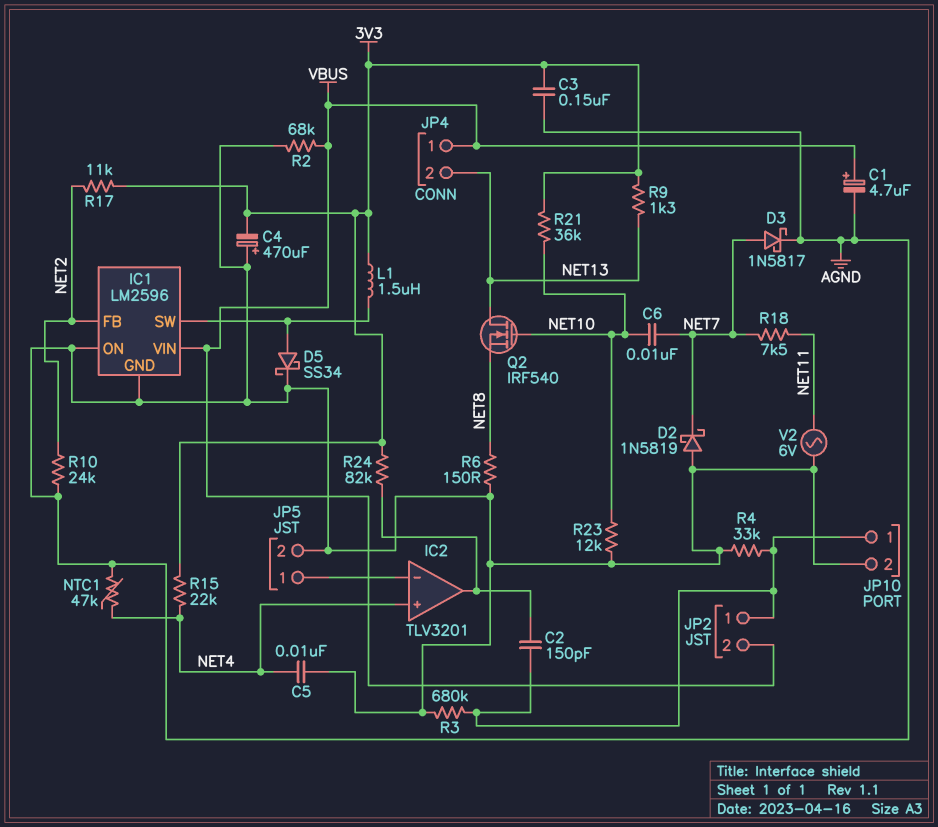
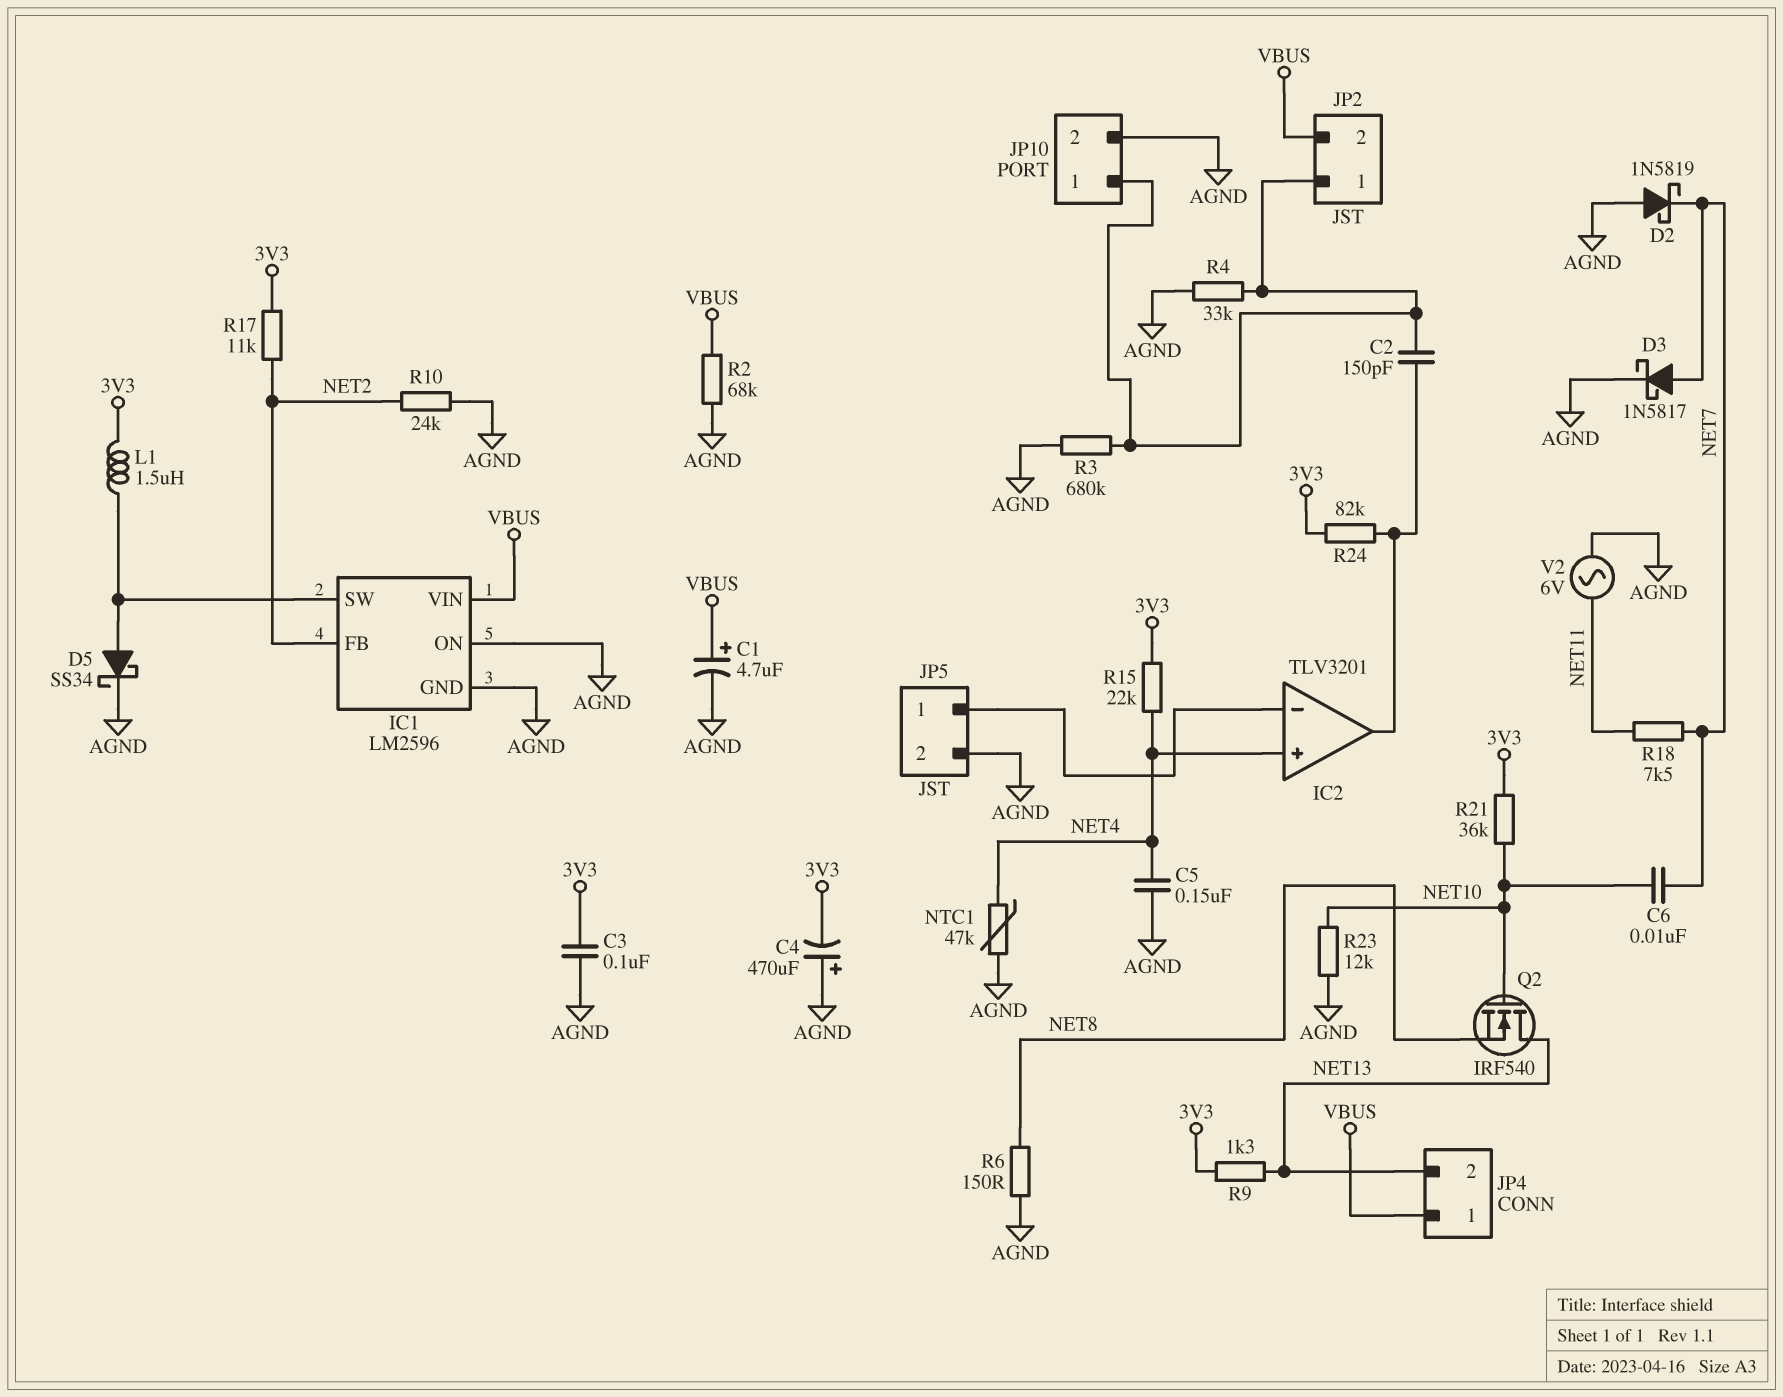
C3: 150nF (3V3, AGND) -> 100nF (3V3, AGND)
C5: 10nF (AGND, NET4) -> 150nF (AGND, NET4)

